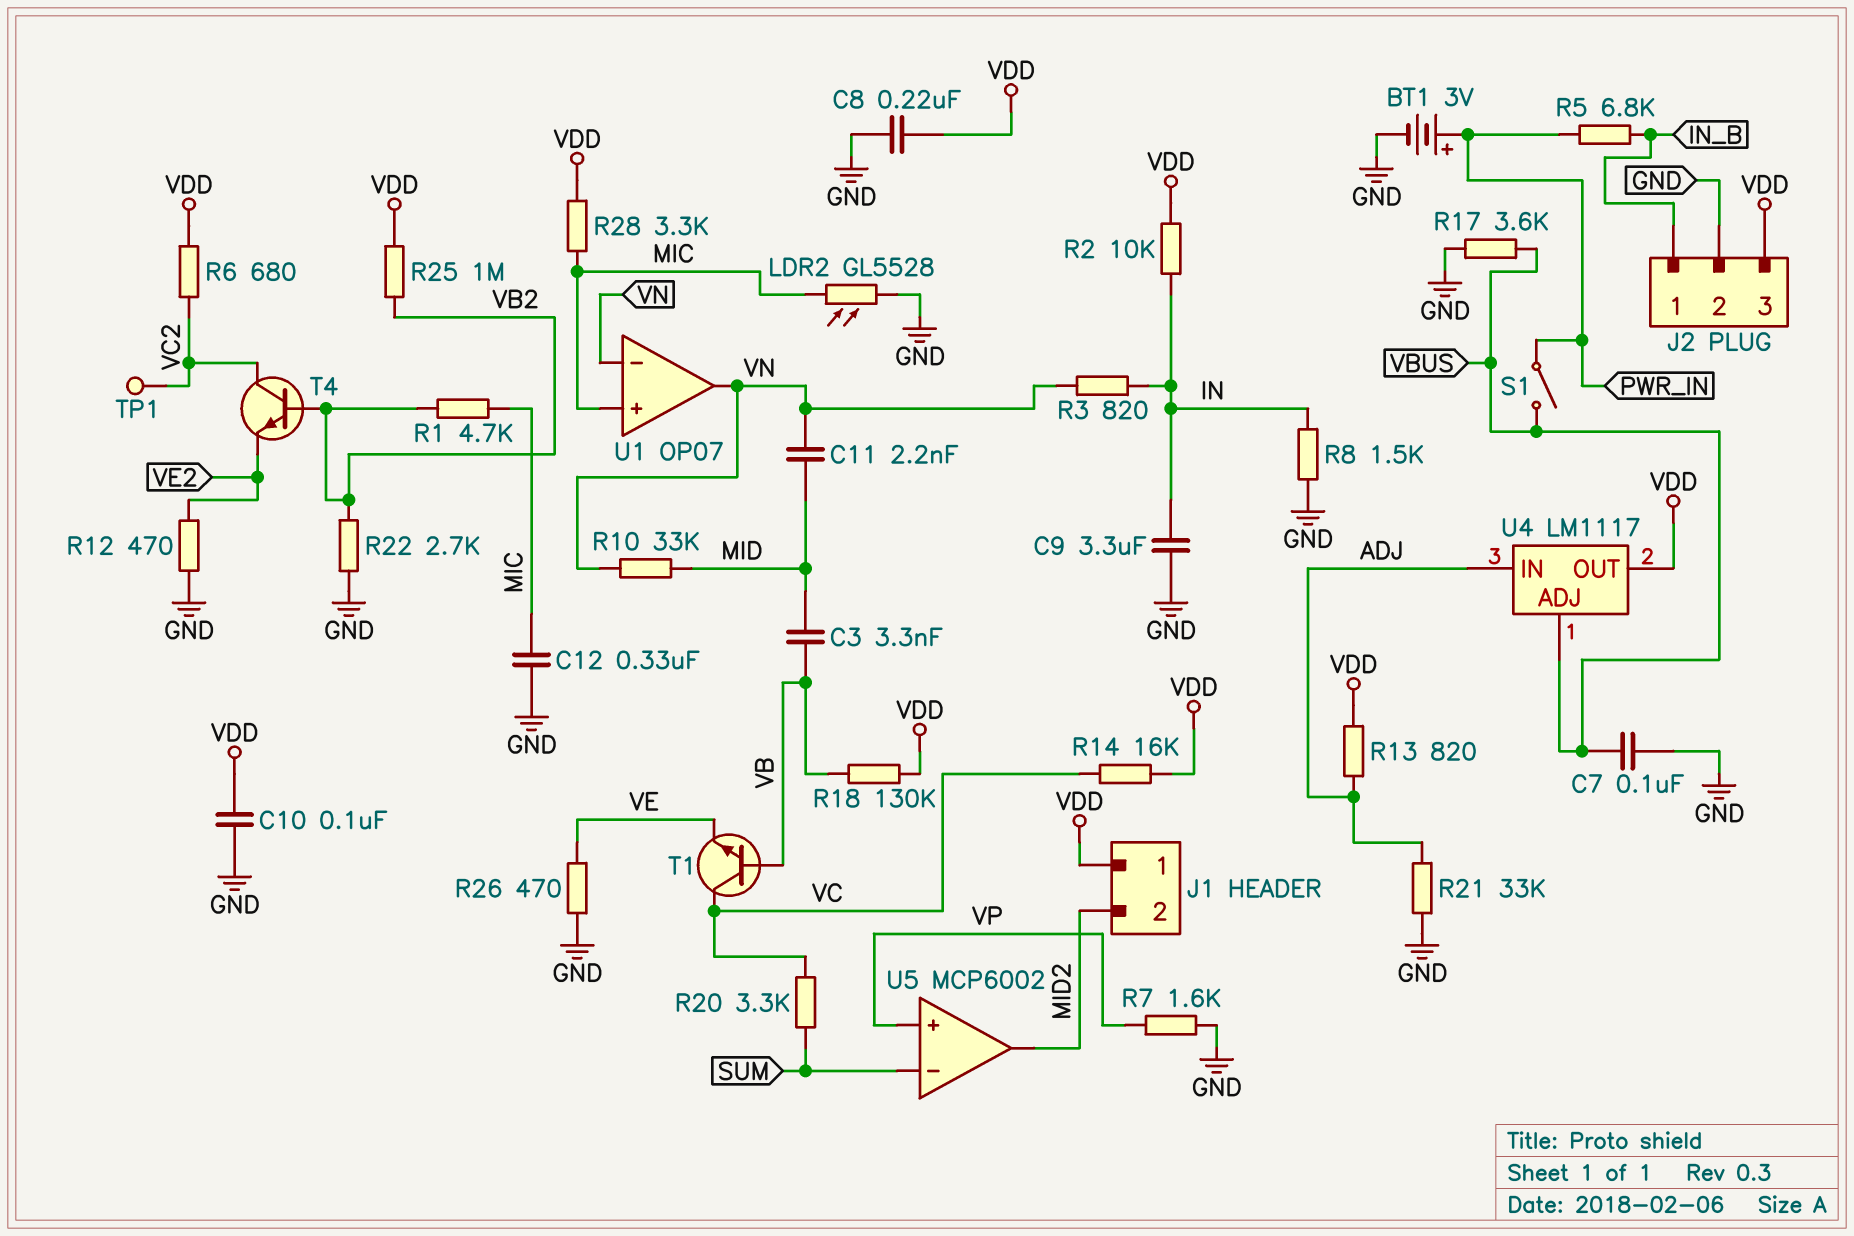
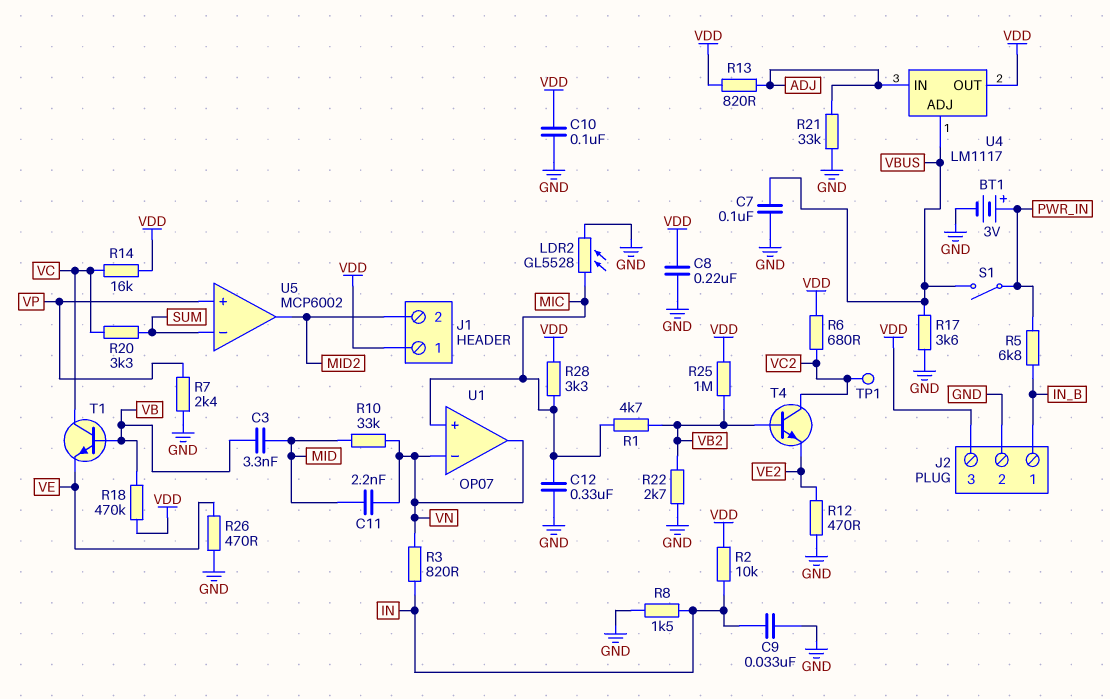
C9: 3.3uF (GND, IN) -> 33nF (GND, IN)
R7: 1.6k (GND, VP) -> 2.4k (GND, VP)
R18: 130k (VB, VDD) -> 470k (VB, VDD)

